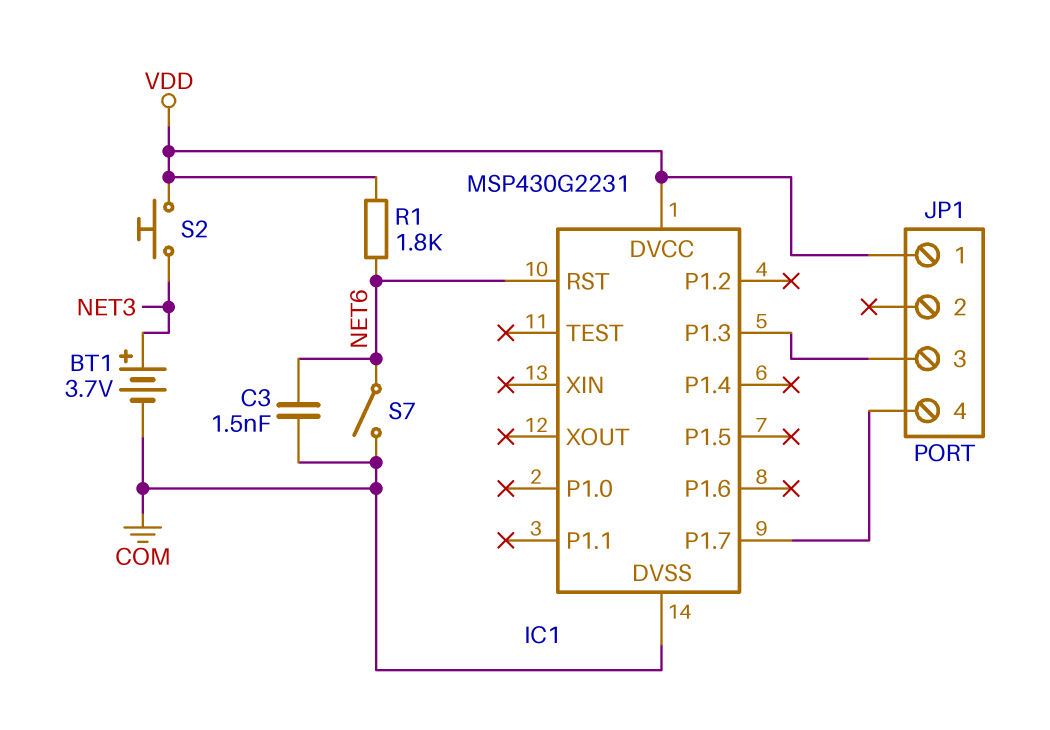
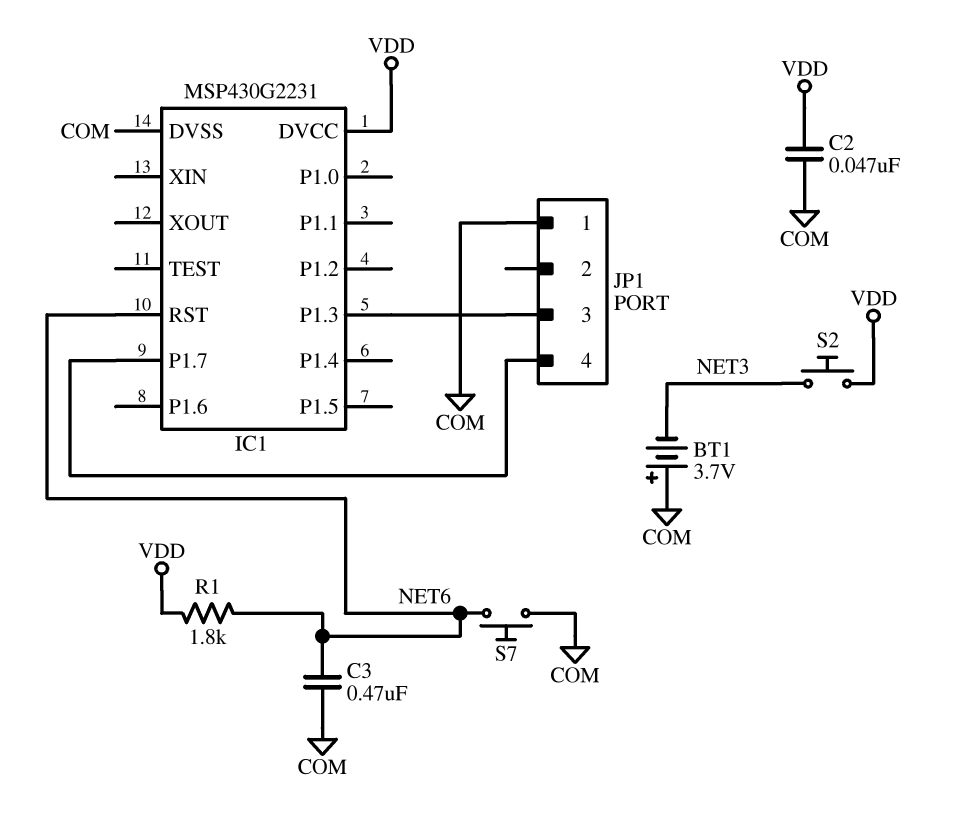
BT1: 3.7V (plus NET3, minus COM) -> 3.7V (plus COM, minus NET3)
C2: none -> 47nF (COM, VDD)
C3: 1.5nF (COM, NET6) -> 470nF (COM, NET6)
JP1 pin 1: VDD -> COM
S7: switch (COM, NET6) -> button (COM, NET6)

